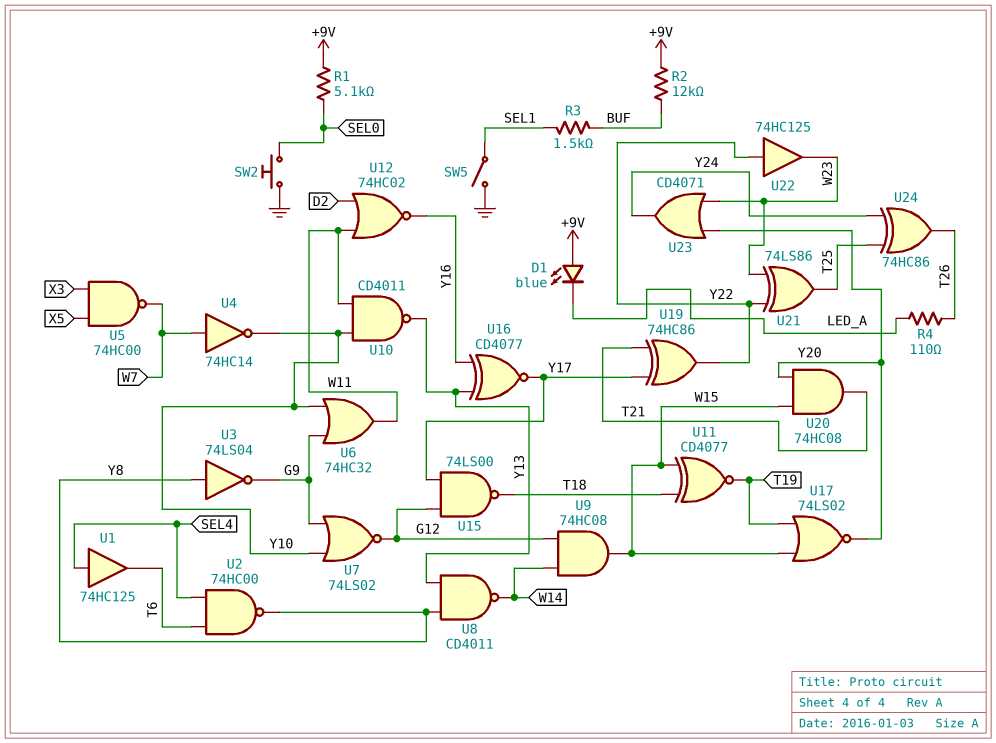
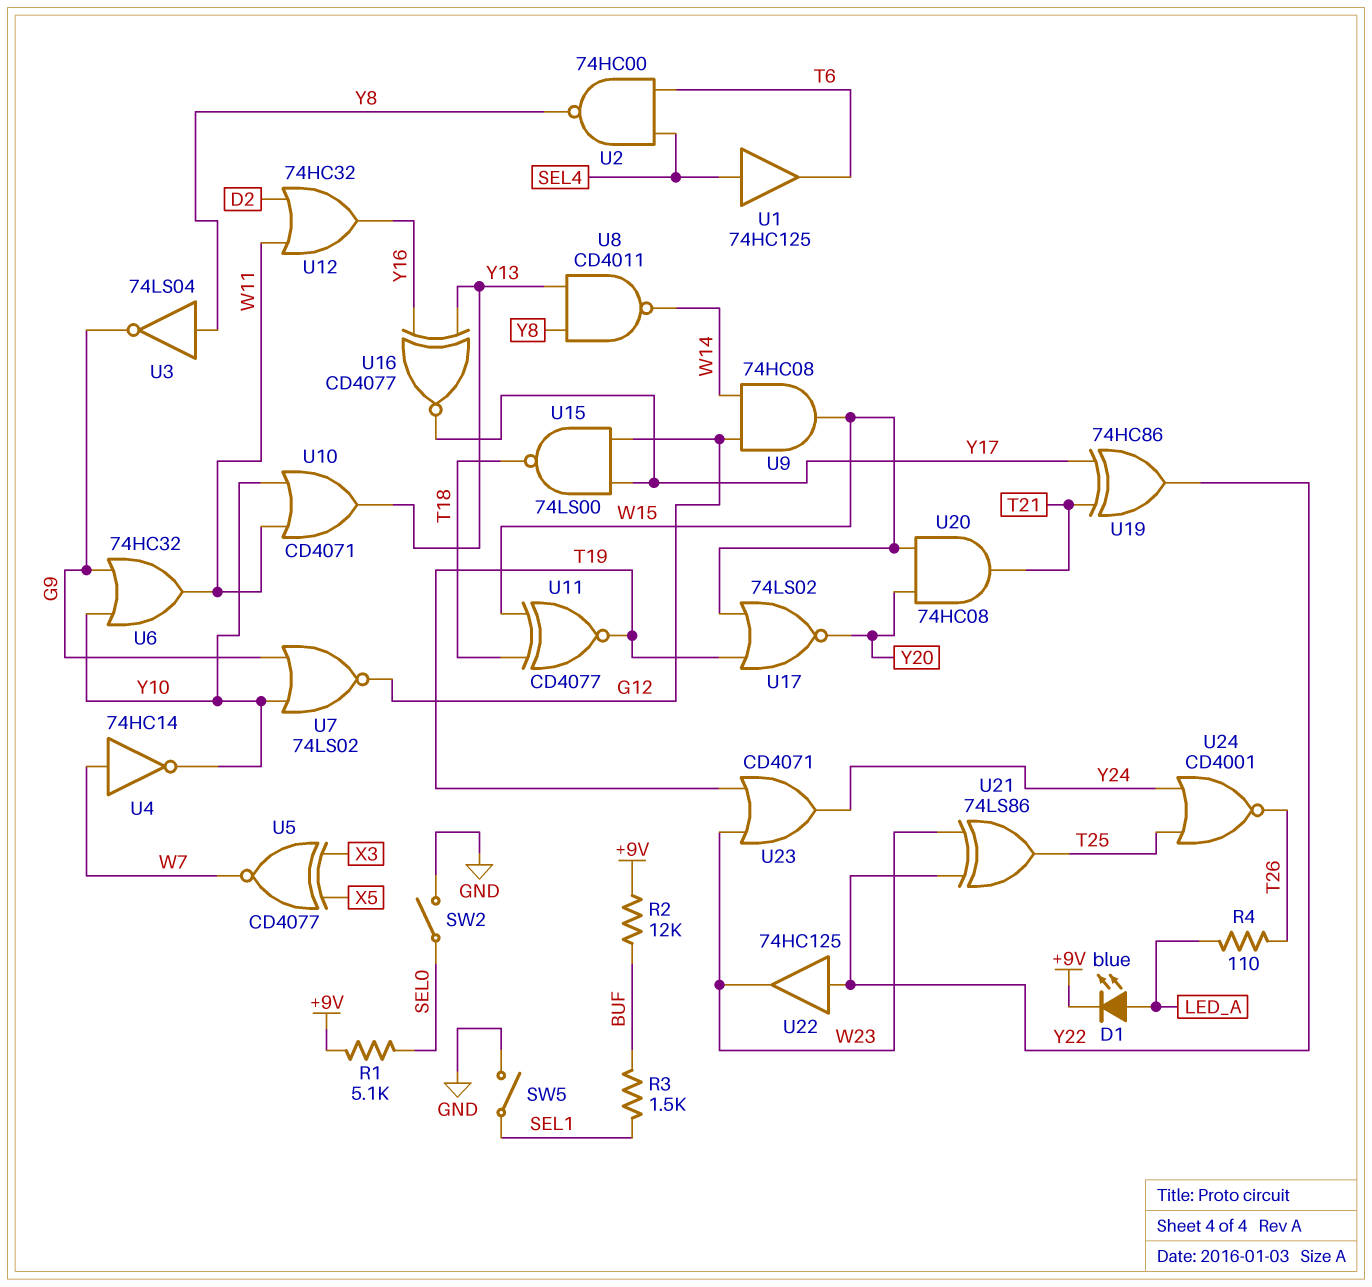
D1: LED blue (A +9V, K LED_A) -> LED blue (A LED_A, K +9V)
SW2: button (GND, SEL0) -> switch (GND, SEL0)
U5: NAND 74HC00 (in X3, in X5, out W7) -> XNOR CD4077 (in X3, in X5, out W7)
U10: NAND CD4011 (in W11, in Y10, out Y13) -> OR CD4071 (in W11, in Y10, out Y13)
U12: NOR 74HC02 (in D2, in W11, out Y16) -> OR 74HC32 (in D2, in W11, out Y16)
U23: OR CD4071 (in W23, in Y20, out Y24) -> OR CD4071 (in T19, in W23, out Y24)
U24: XOR 74HC86 (in T25, in Y24, out T26) -> NOR CD4001 (in T25, in Y24, out T26)

